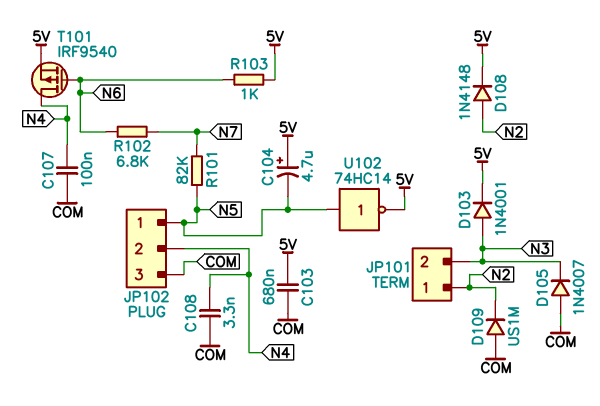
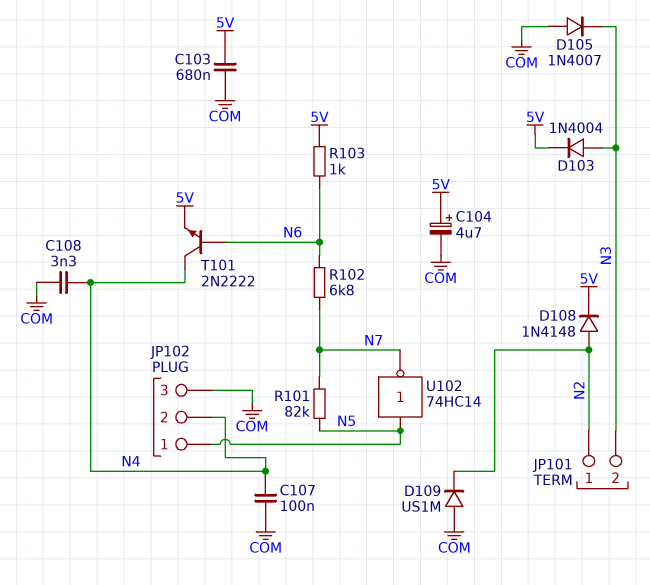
C104: 4.7uF (plus 5V, minus N5) -> 4.7uF (plus 5V, minus COM)
D103: diode 1N4001 (A N3, K 5V) -> diode 1N4004 (A N3, K 5V)
T101: PMOS IRF9540 (G N6, D N4, S 5V) -> NPN 2N2222 (B N6, C N4, E 5V)
U102: NOT 74HC14 (in N5, out 5V) -> NOT 74HC14 (in N5, out N7)

